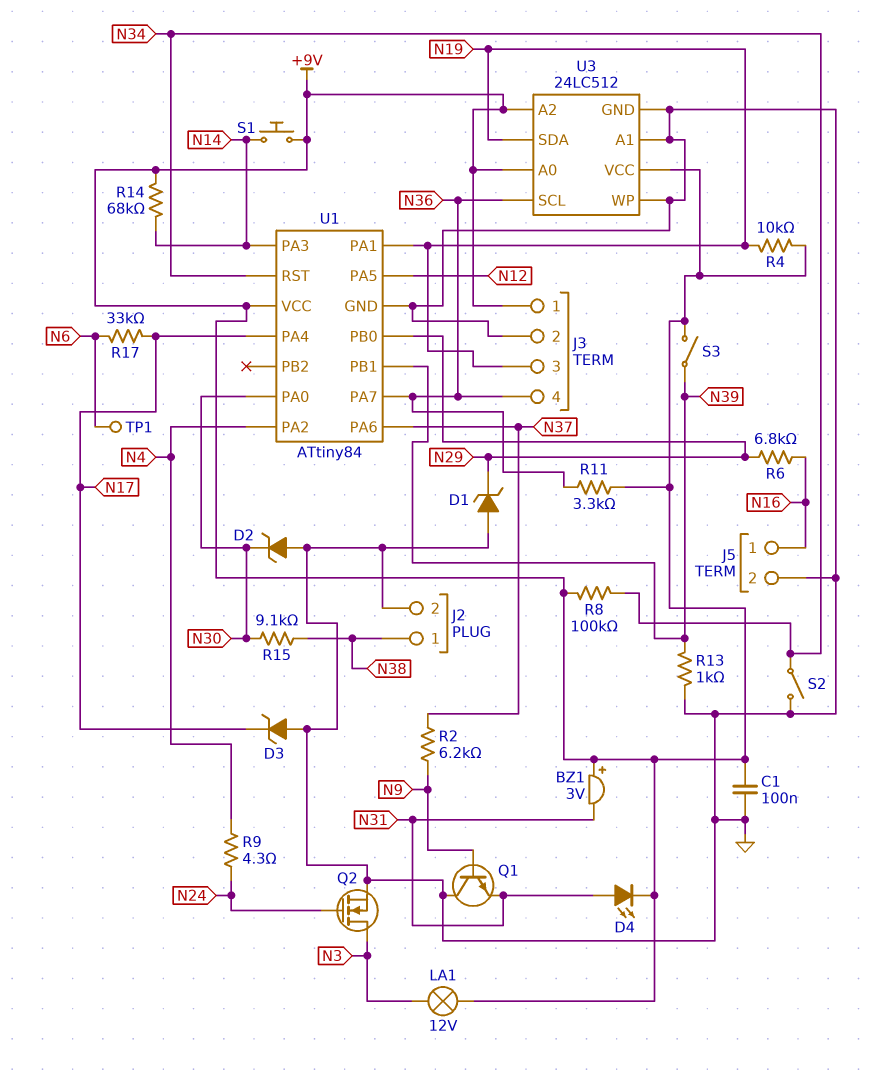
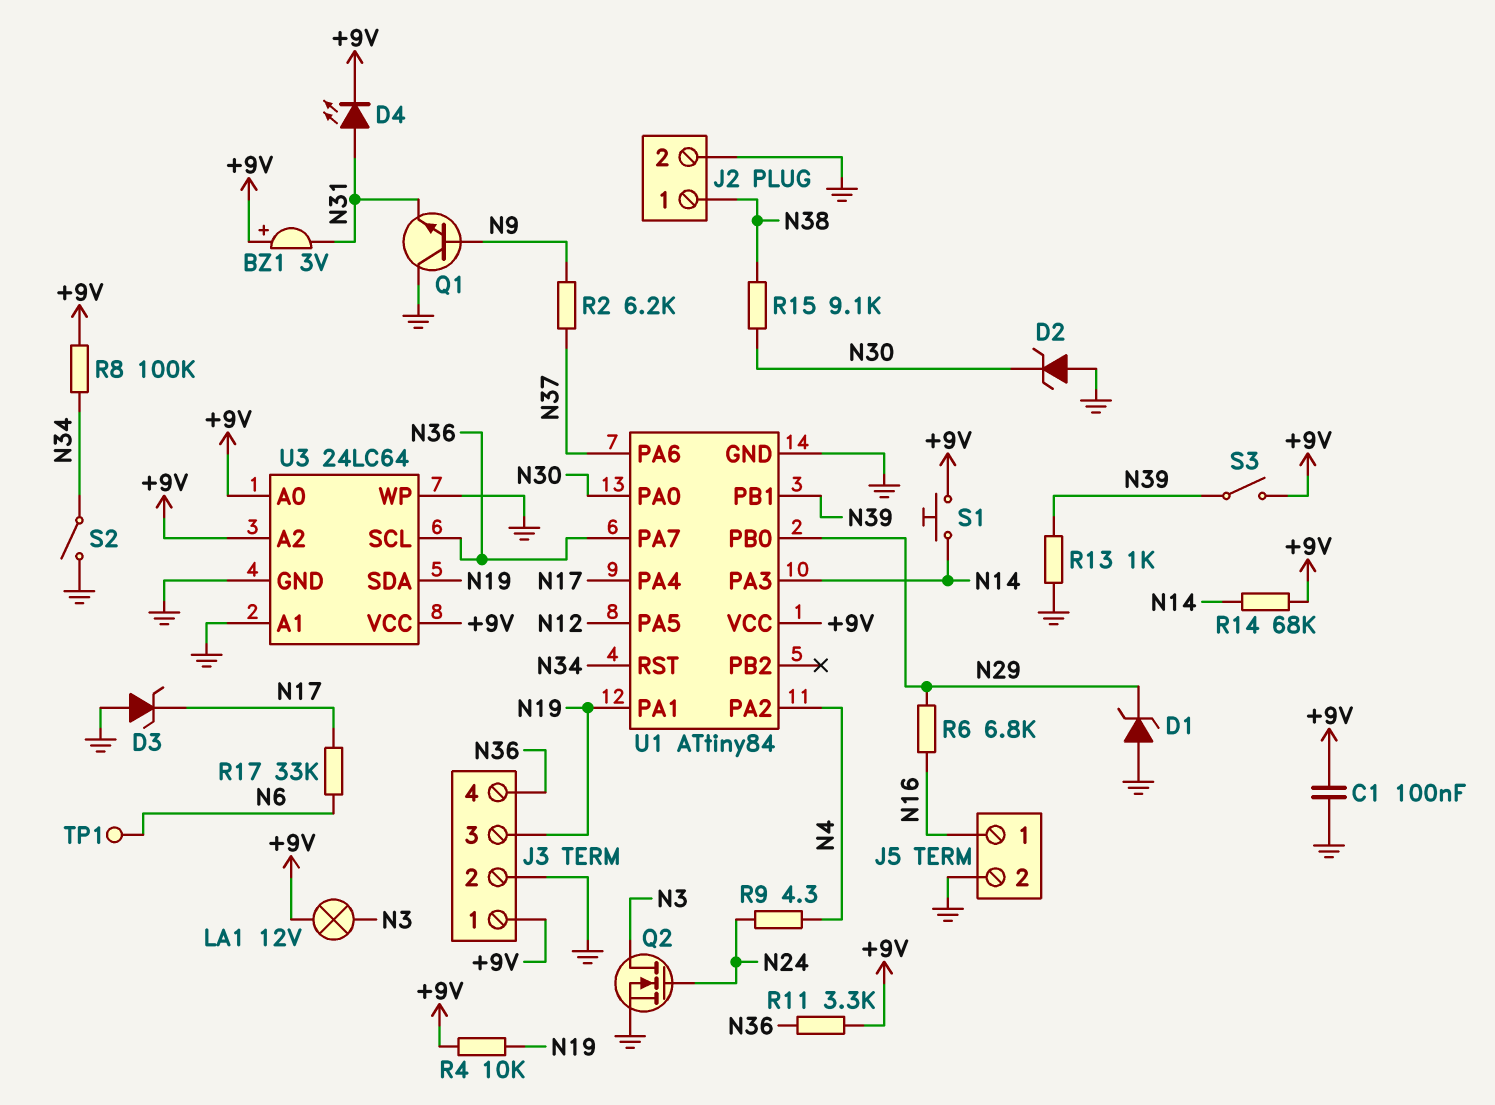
U3: 24LC512 -> 24LC64

